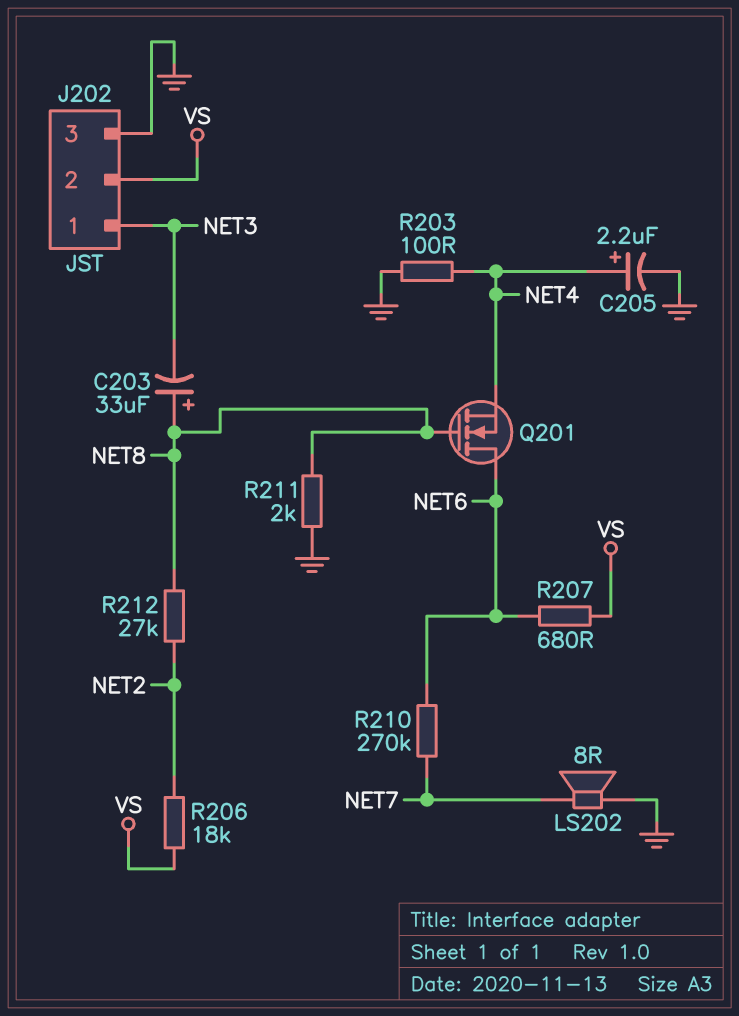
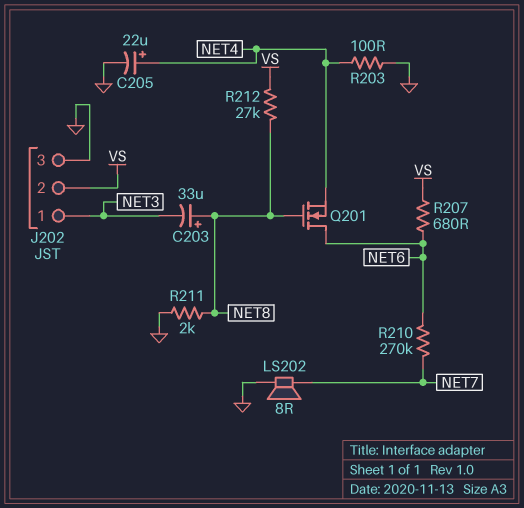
C205: 2.2uF (plus NET4, minus GND) -> 22uF (plus NET4, minus GND)
R206: 18k (NET2, VS) -> none
R212: 27k (NET2, NET8) -> 27k (NET8, VS)

